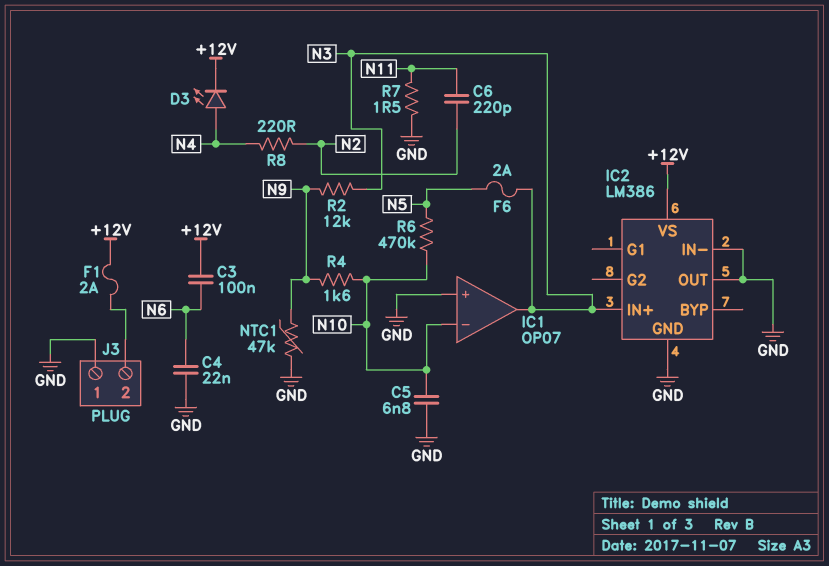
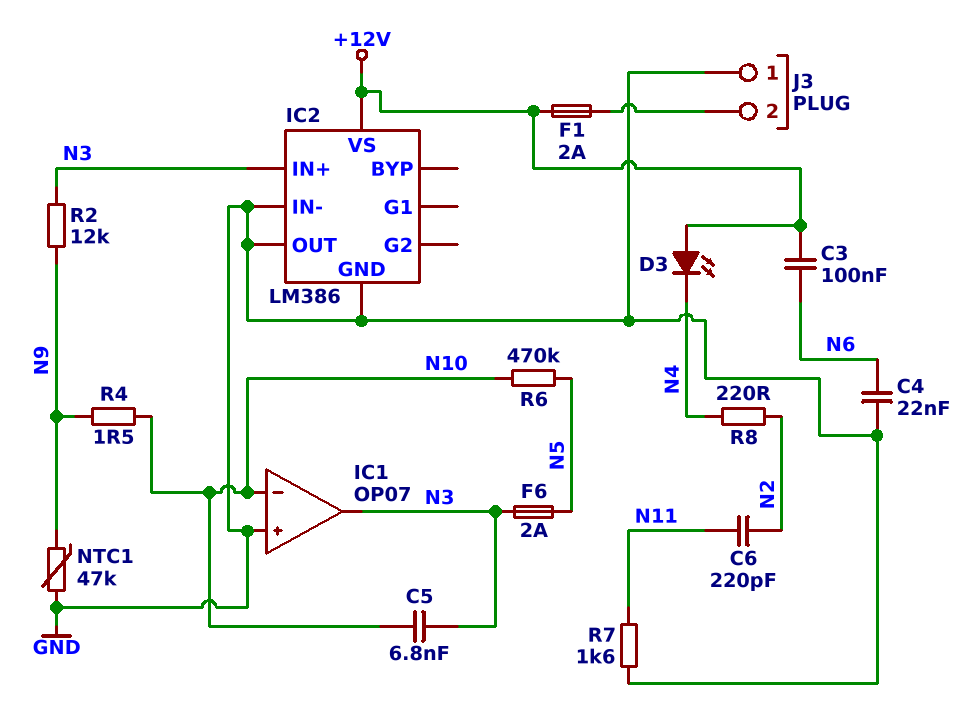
C5: 6.8nF (GND, N10) -> 6.8nF (N3, N10)
D3: LED (A N4, K +12V) -> LED (A +12V, K N4)
R4: 1.6k (N9, N10) -> 1.5 (N9, N10)
R7: 1.5 (GND, N11) -> 1.6k (GND, N11)

